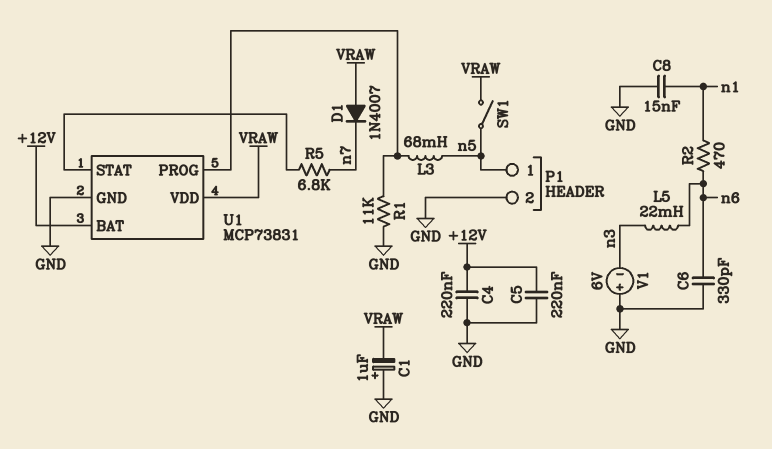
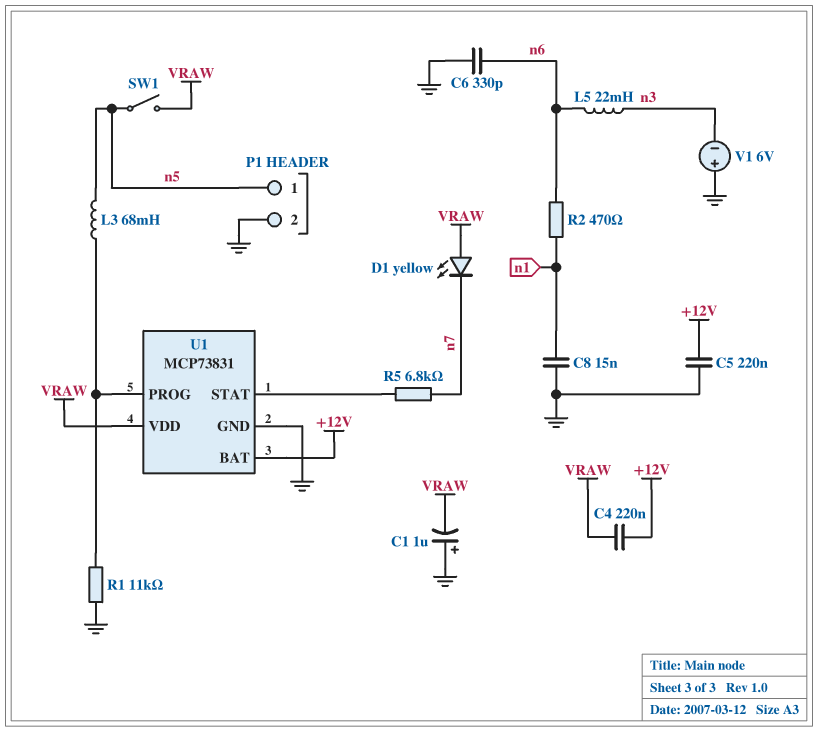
C4: 220nF (+12V, GND) -> 220nF (+12V, VRAW)
D1: diode 1N4007 (A VRAW, K n7) -> LED yellow (A VRAW, K n7)

